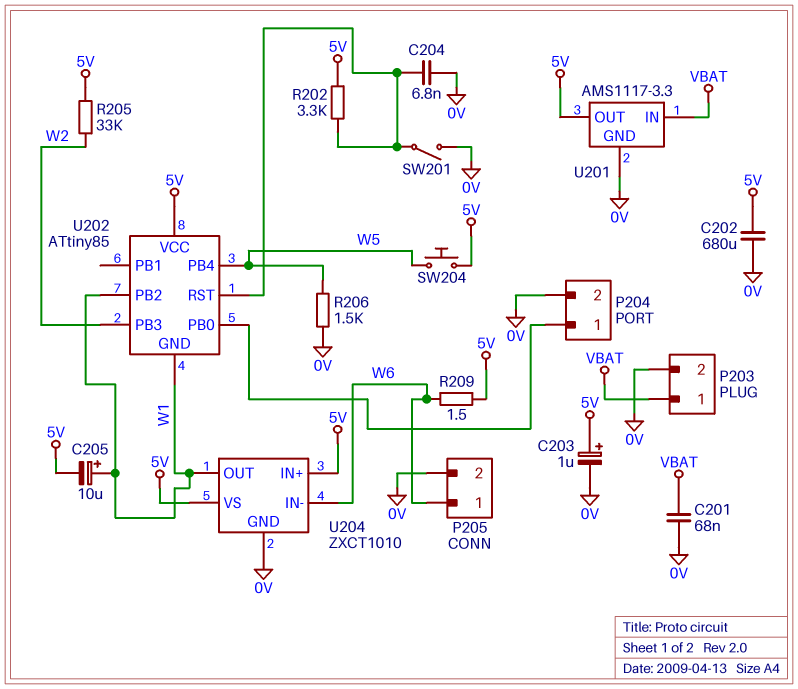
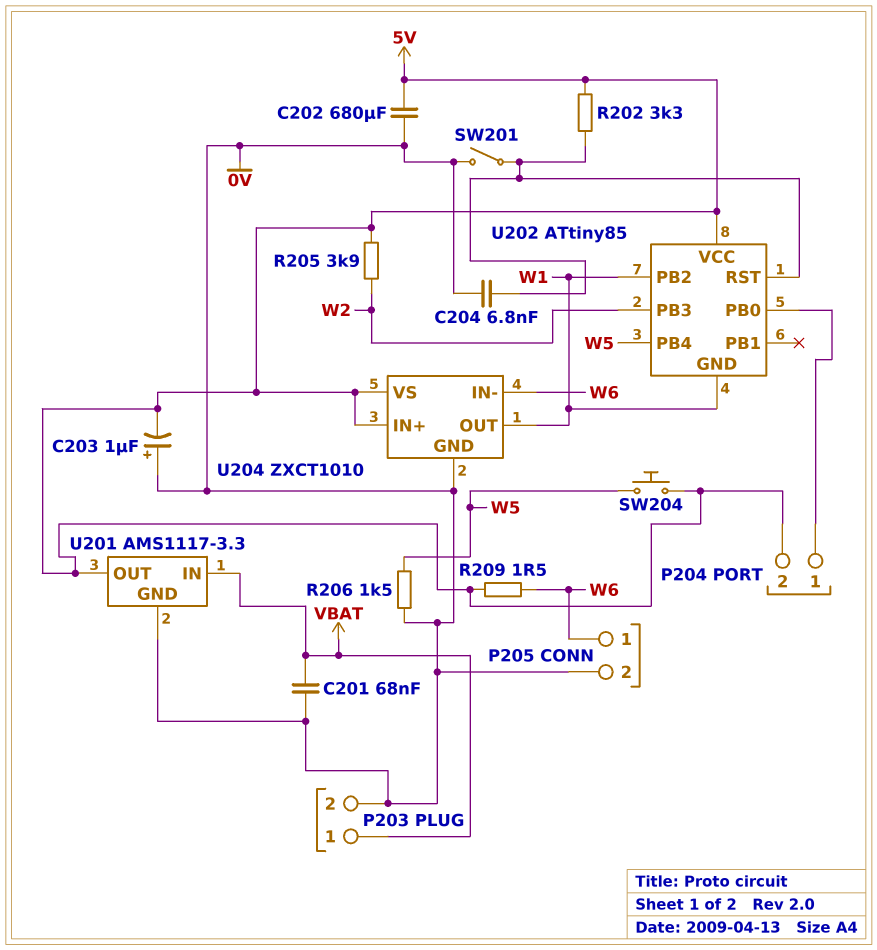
C203: 1uF (plus 5V, minus 0V) -> 1uF (plus 0V, minus 5V)
C205: 10uF (plus W1, minus 5V) -> none
P204 pin 2: 0V -> 5V
R205: 33k (5V, W2) -> 3.9k (5V, W2)

